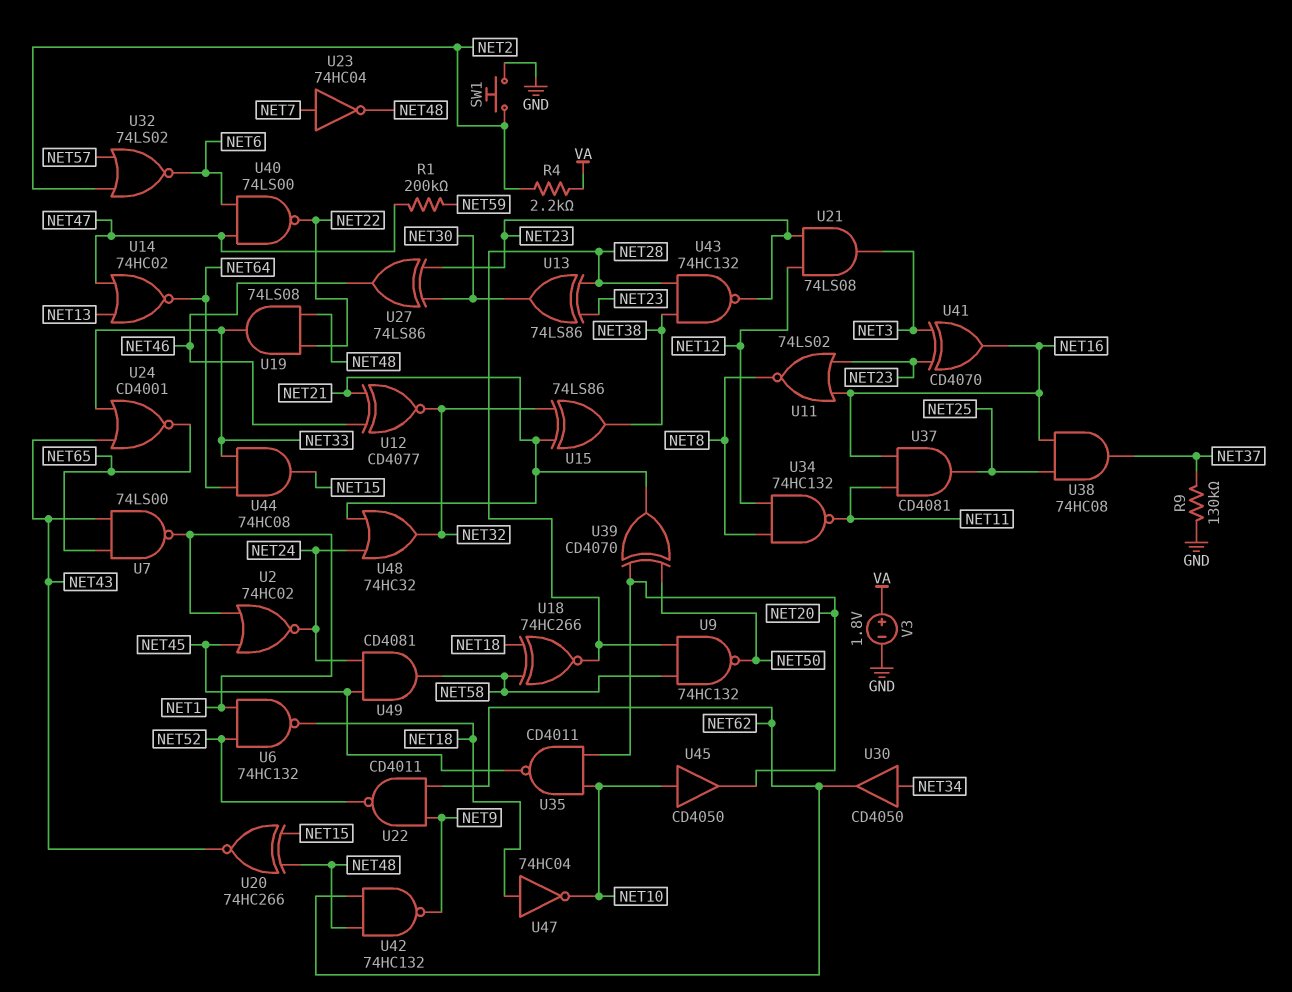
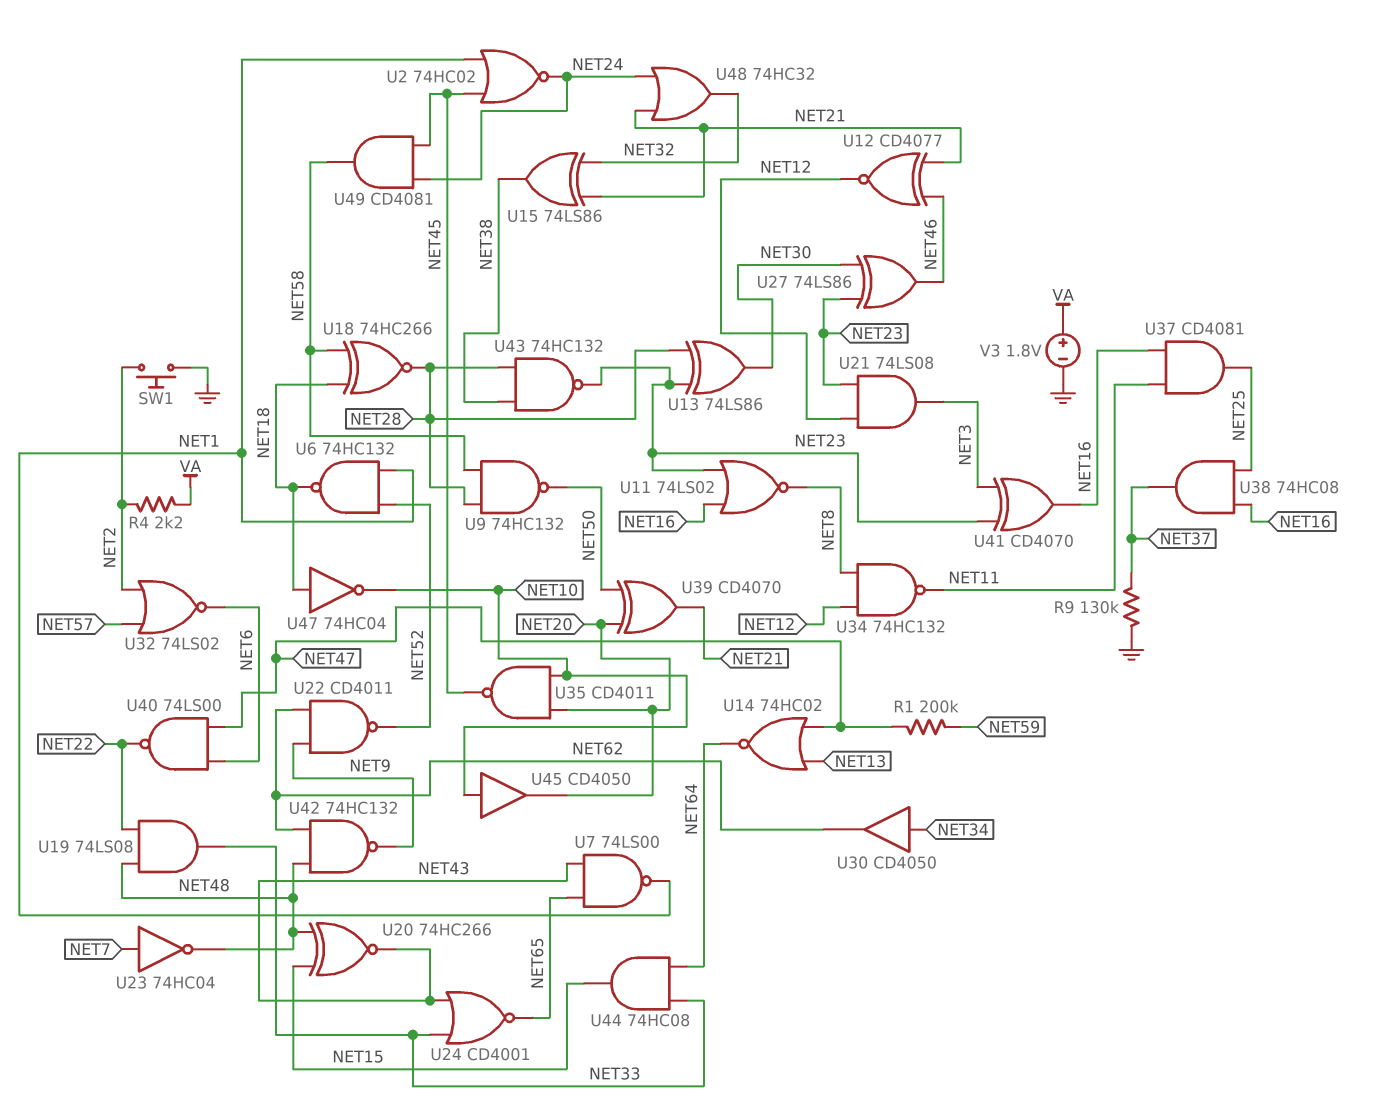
U12: XNOR CD4077 (in NET21, in NET46, out NET32) -> XNOR CD4077 (in NET21, in NET46, out NET12)

